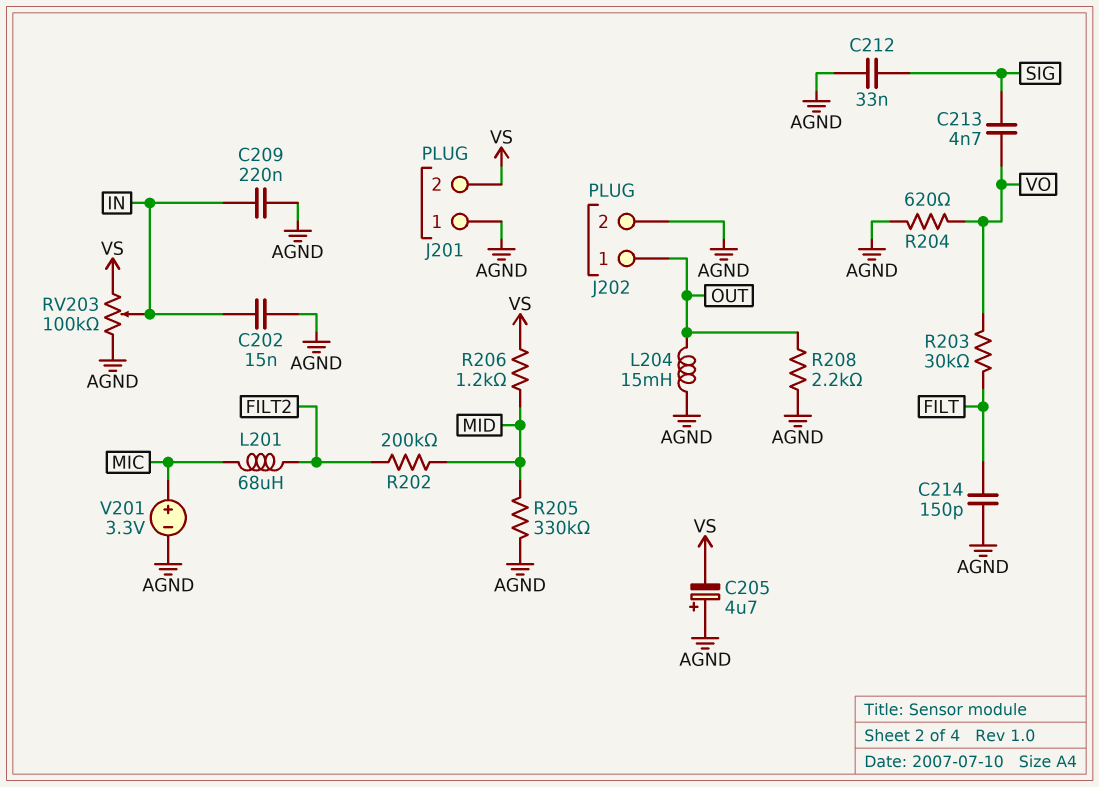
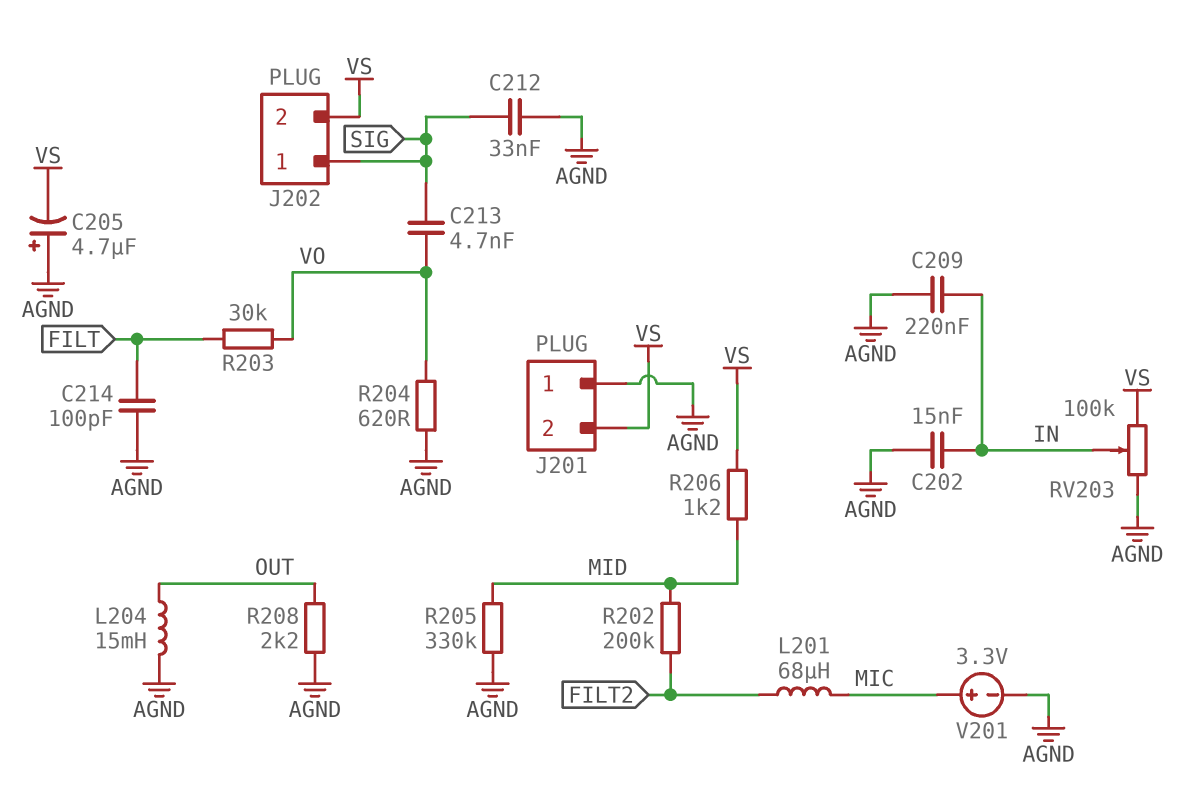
C214: 150pF (AGND, FILT) -> 100pF (AGND, FILT)
J202 pin 1: OUT -> SIG
J202 pin 2: AGND -> VS

